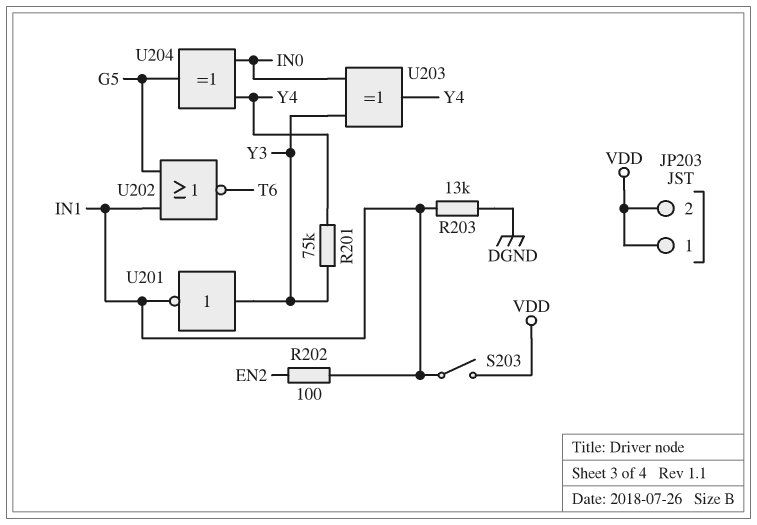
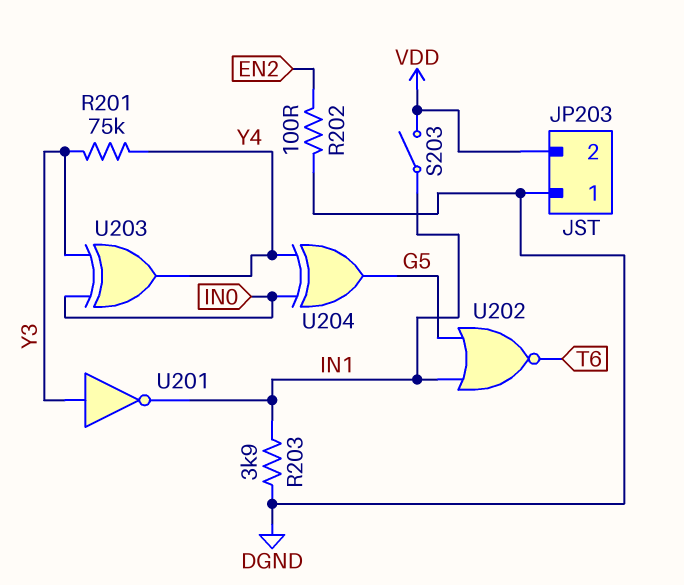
JP203 pin 1: VDD -> DGND
R202: 100 (EN2, IN1) -> 100 (DGND, EN2)
R203: 13k (DGND, IN1) -> 3.9k (DGND, IN1)

